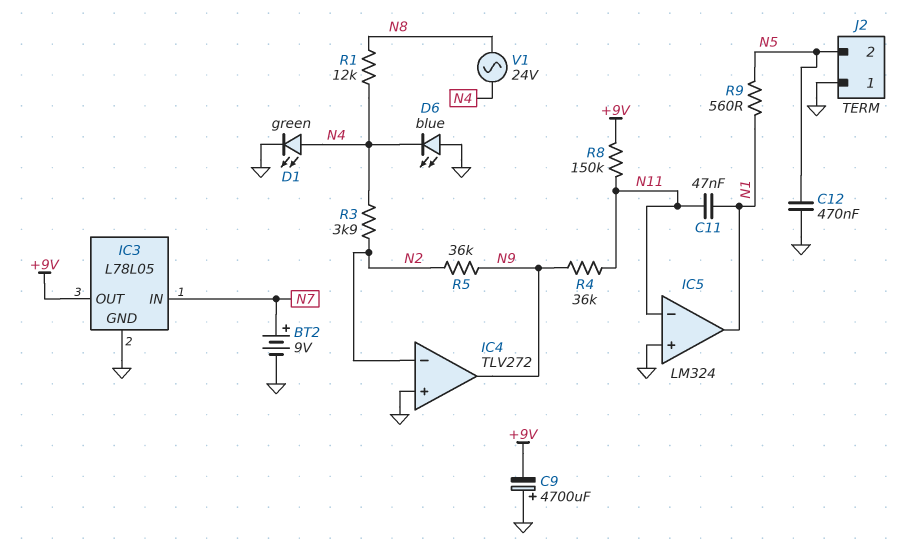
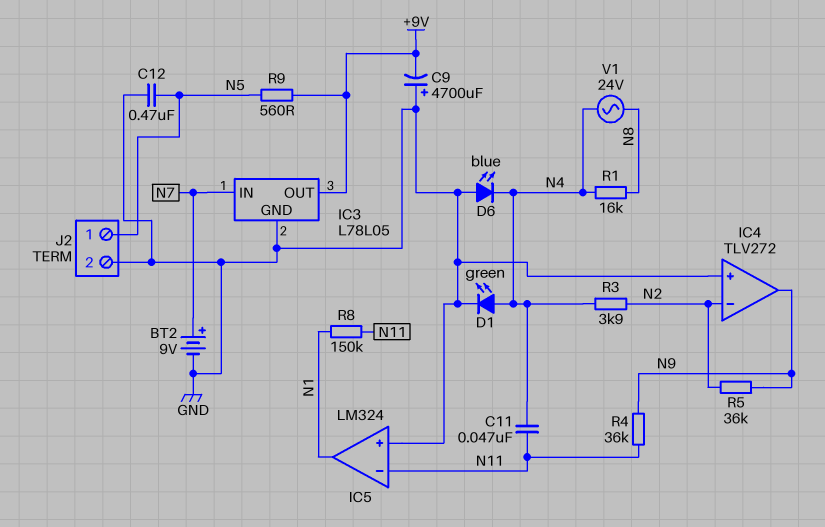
C11: 47nF (N1, N11) -> 47nF (N4, N11)
J2 pin 1: GND -> N5
J2 pin 2: N5 -> GND
R1: 12k (N4, N8) -> 16k (N4, N8)
R8: 150k (+9V, N11) -> 150k (N1, N11)
R9: 560 (N1, N5) -> 560 (+9V, N5)

